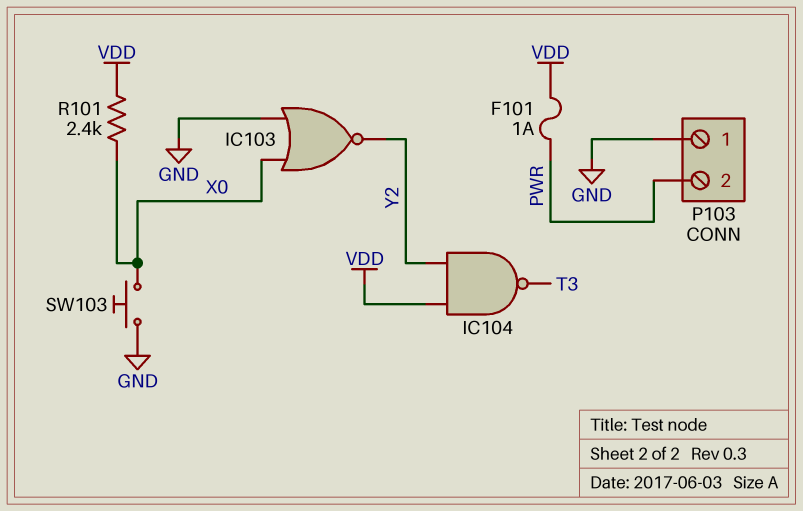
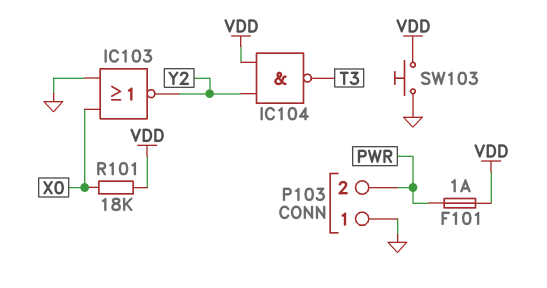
R101: 2.4k (VDD, X0) -> 18k (VDD, X0)
SW103: button (GND, X0) -> button (GND, VDD)

